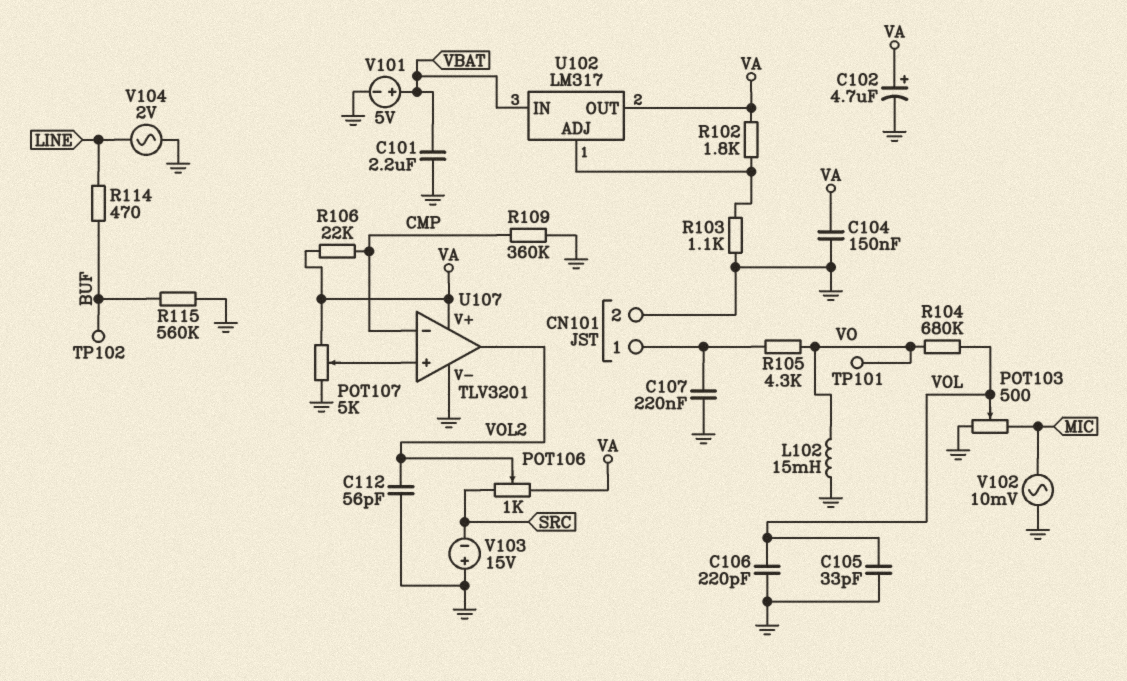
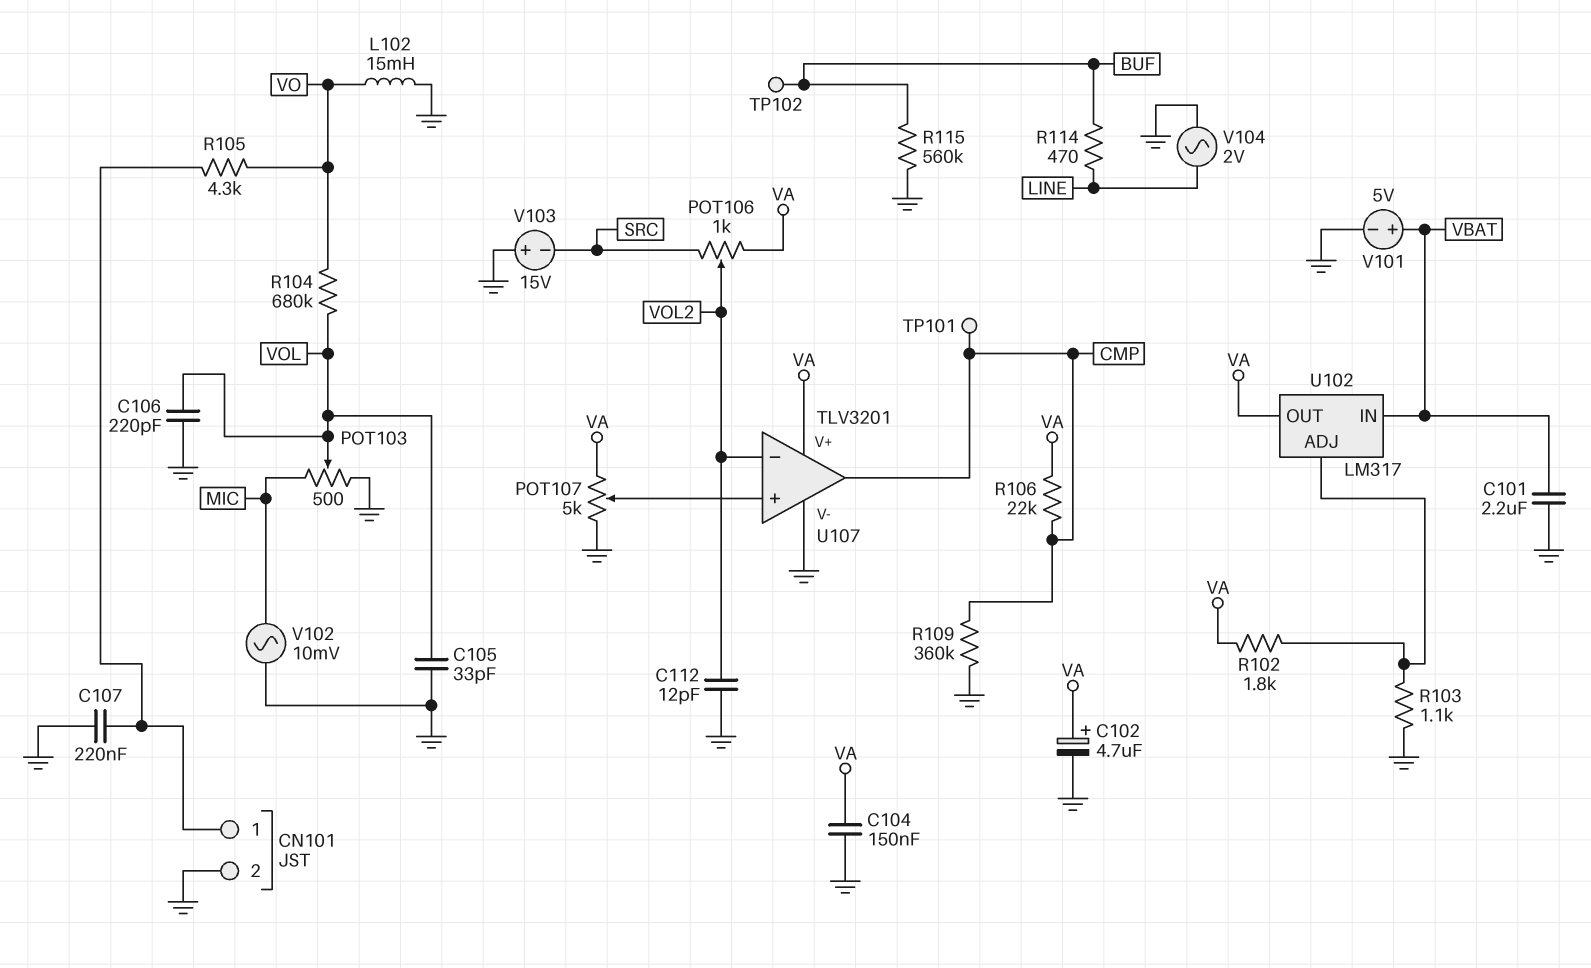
C112: 56pF (GND, VOL2) -> 12pF (GND, VOL2)
TP101: test point (VO) -> test point (CMP)
U107 pin in-: CMP -> VOL2
U107 pin out: VOL2 -> CMP

